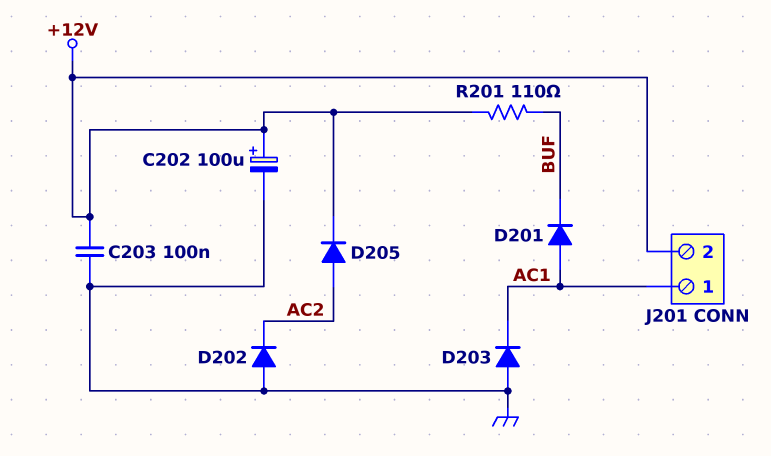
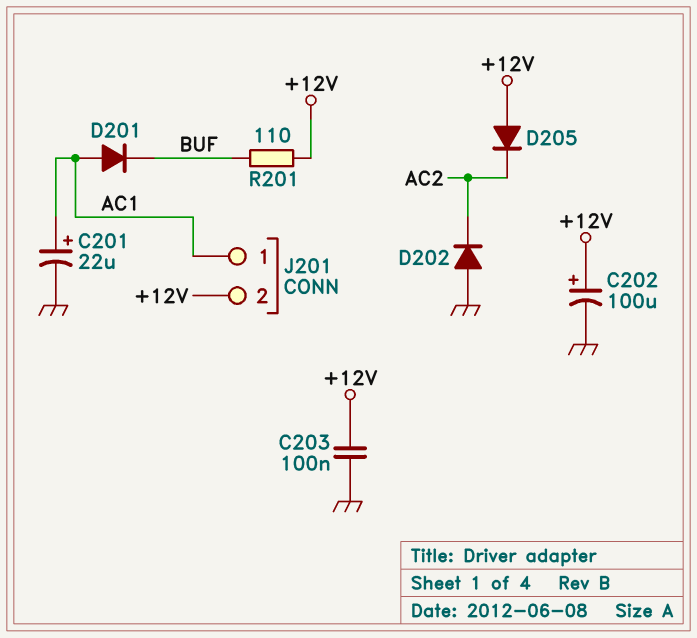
C201: none -> 22uF (plus AC1, minus GND)
D203: diode (A GND, K AC1) -> none
D205: diode (A AC2, K +12V) -> diode (A +12V, K AC2)

